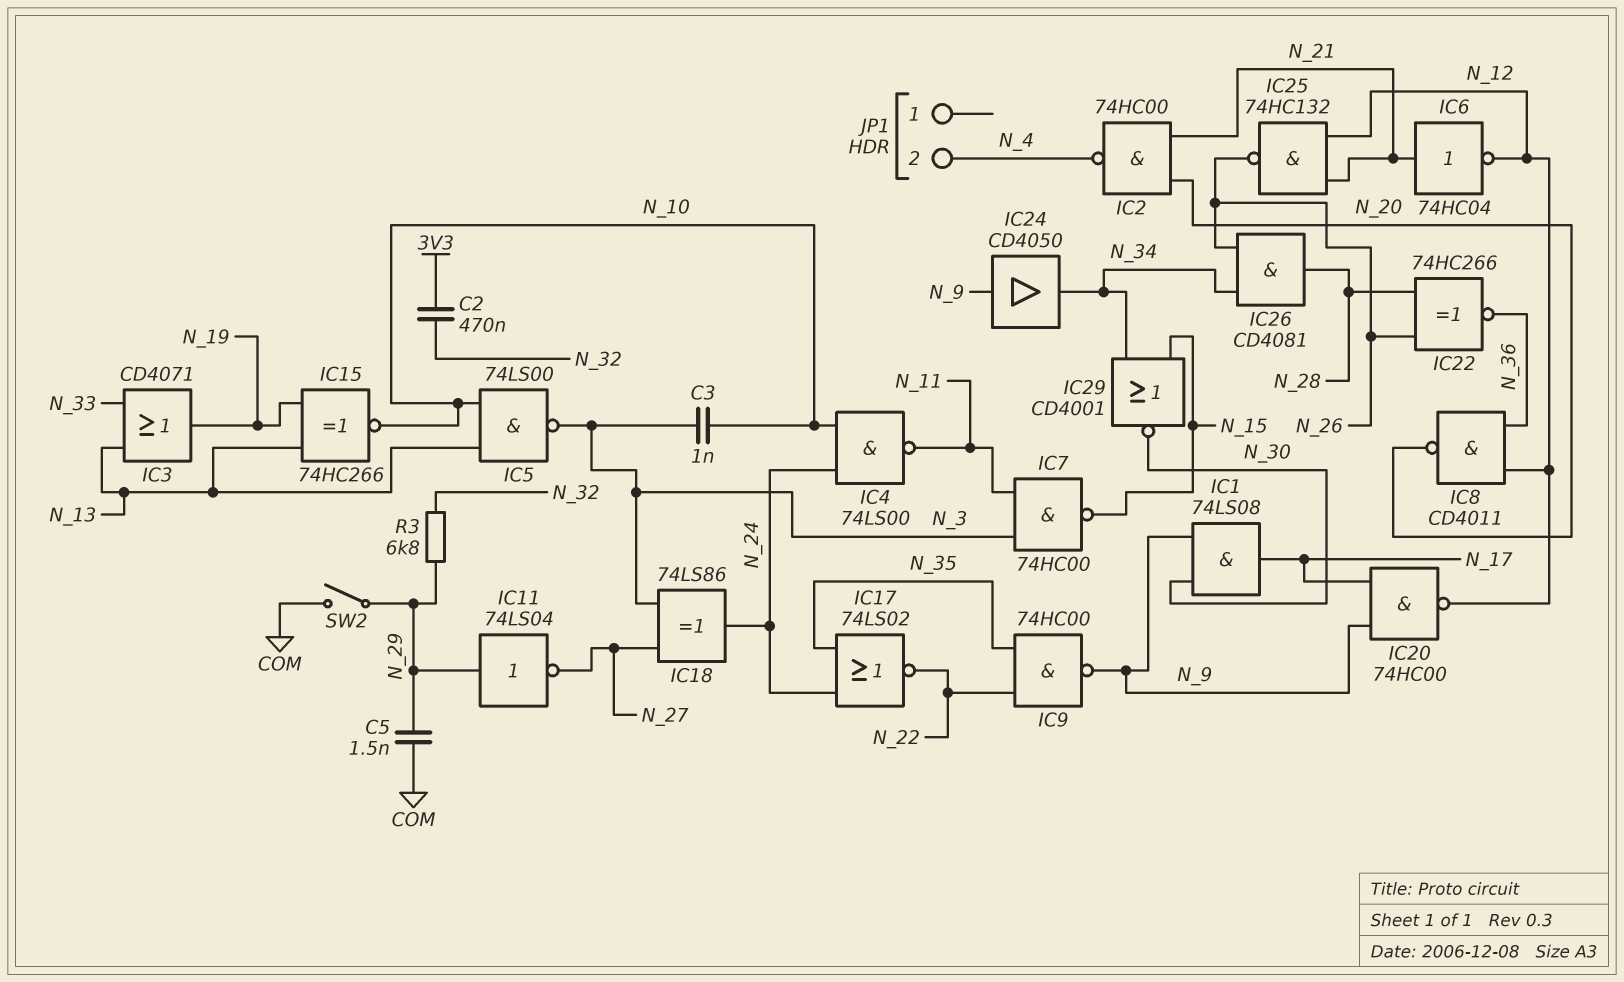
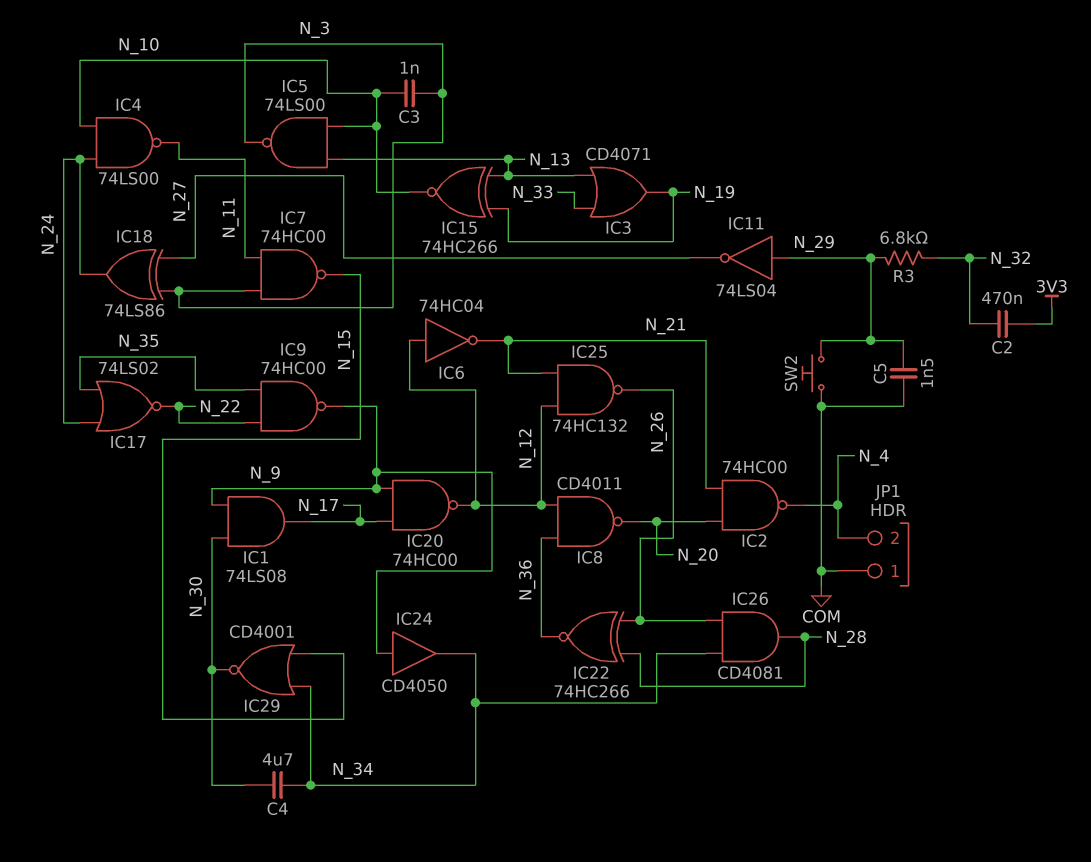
C4: none -> 4.7uF (N_30, N_34)
IC6: NOT 74HC04 (in N_21, out N_12) -> NOT 74HC04 (in N_12, out N_21)
JP1 pin 1: none -> COM
SW2: switch (COM, N_29) -> button (COM, N_29)

